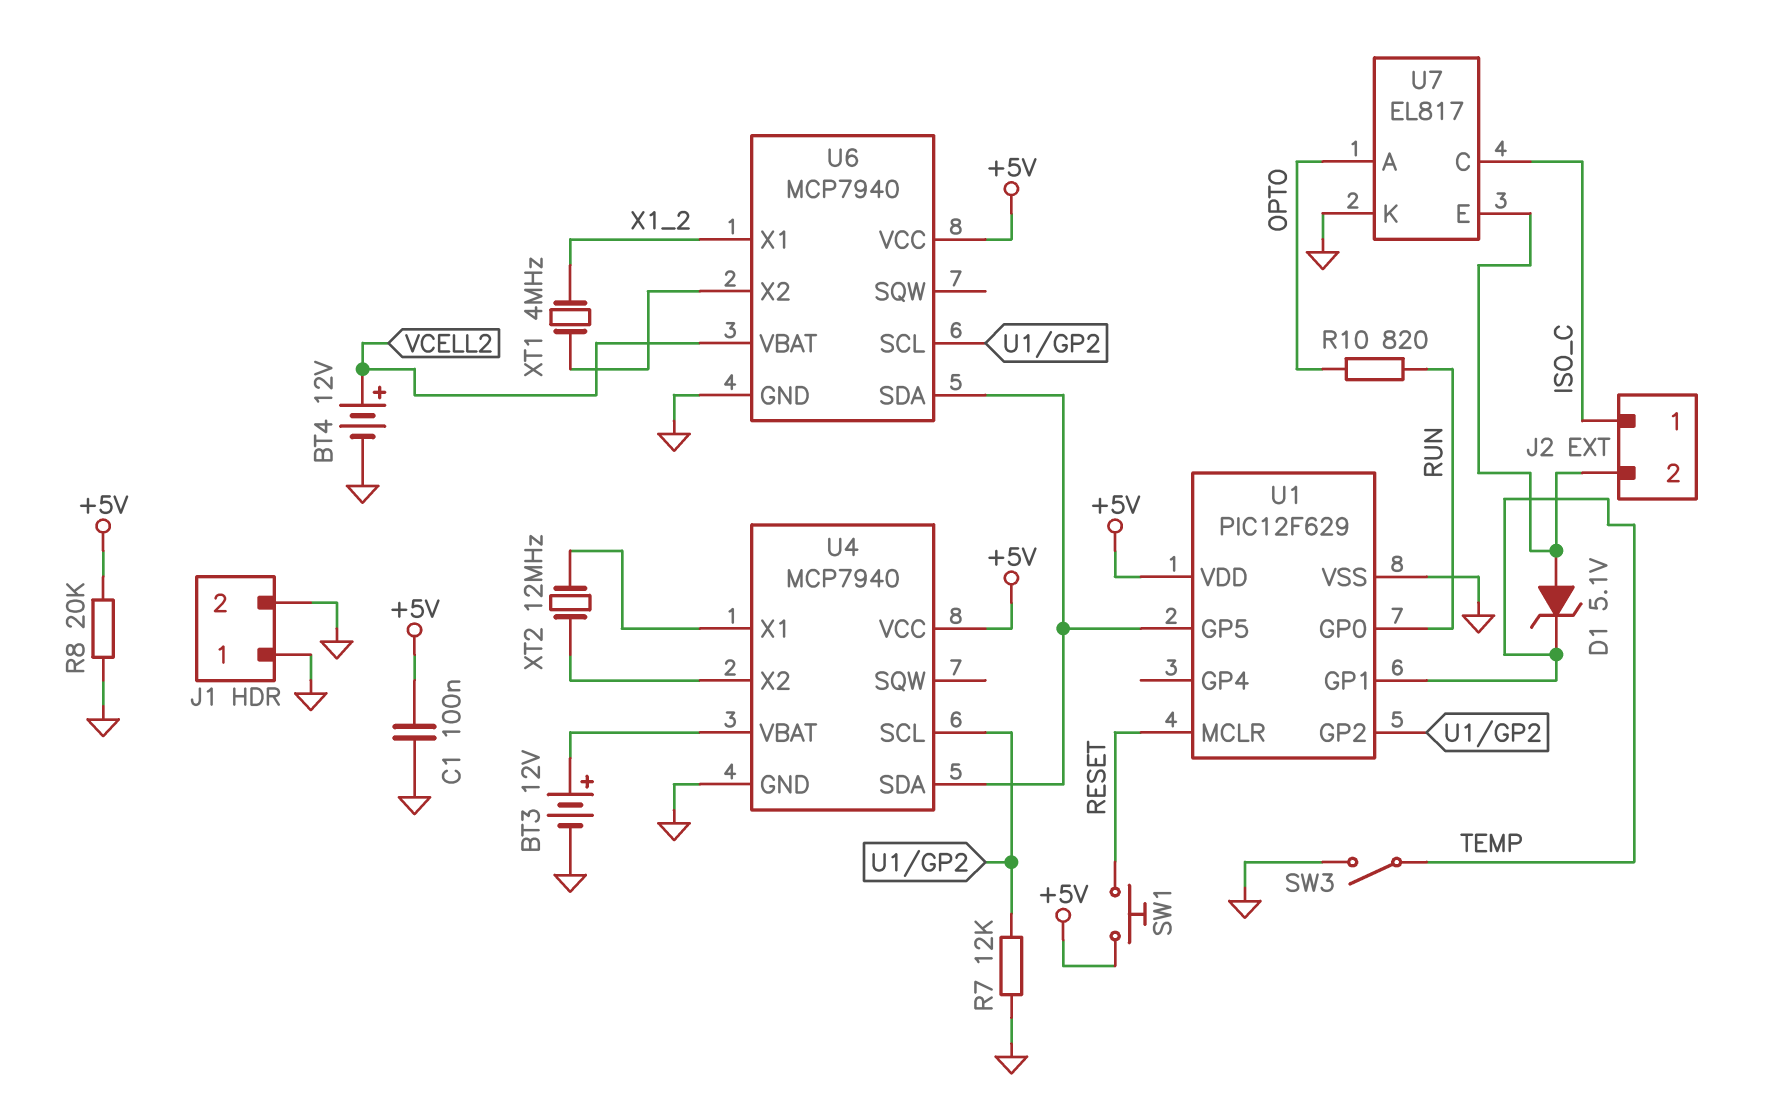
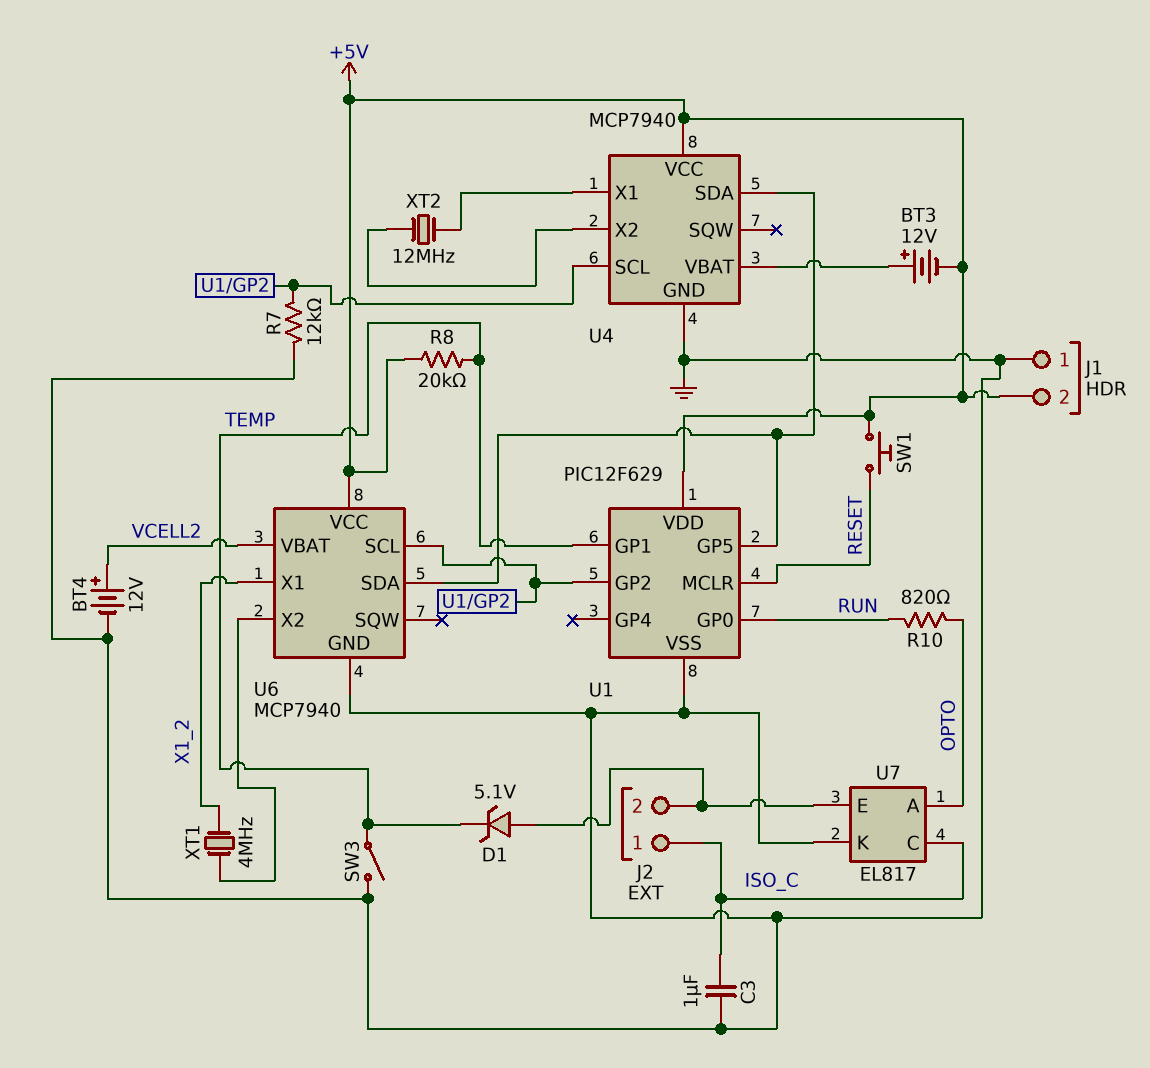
BT3: 12V (plus U4/VBAT, minus GND) -> 12V (plus U4/VBAT, minus +5V)
C1: 100nF (+5V, GND) -> none
C3: none -> 1uF (GND, ISO_C)
J1 pin 2: GND -> +5V
R8: 20k (+5V, GND) -> 20k (+5V, TEMP)

